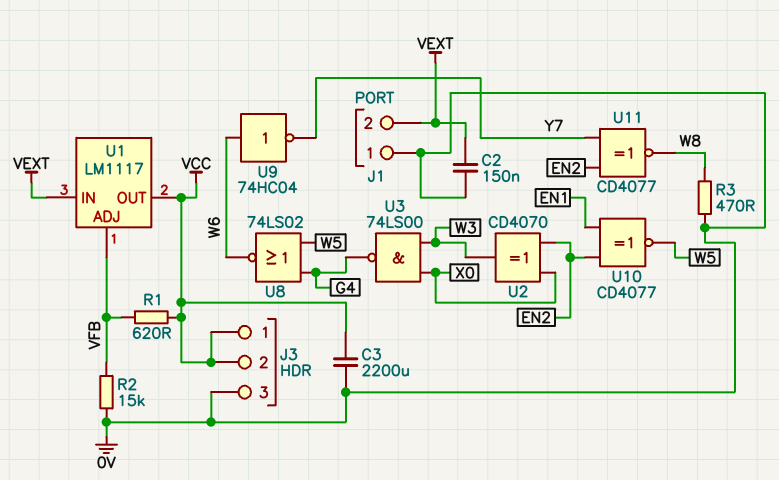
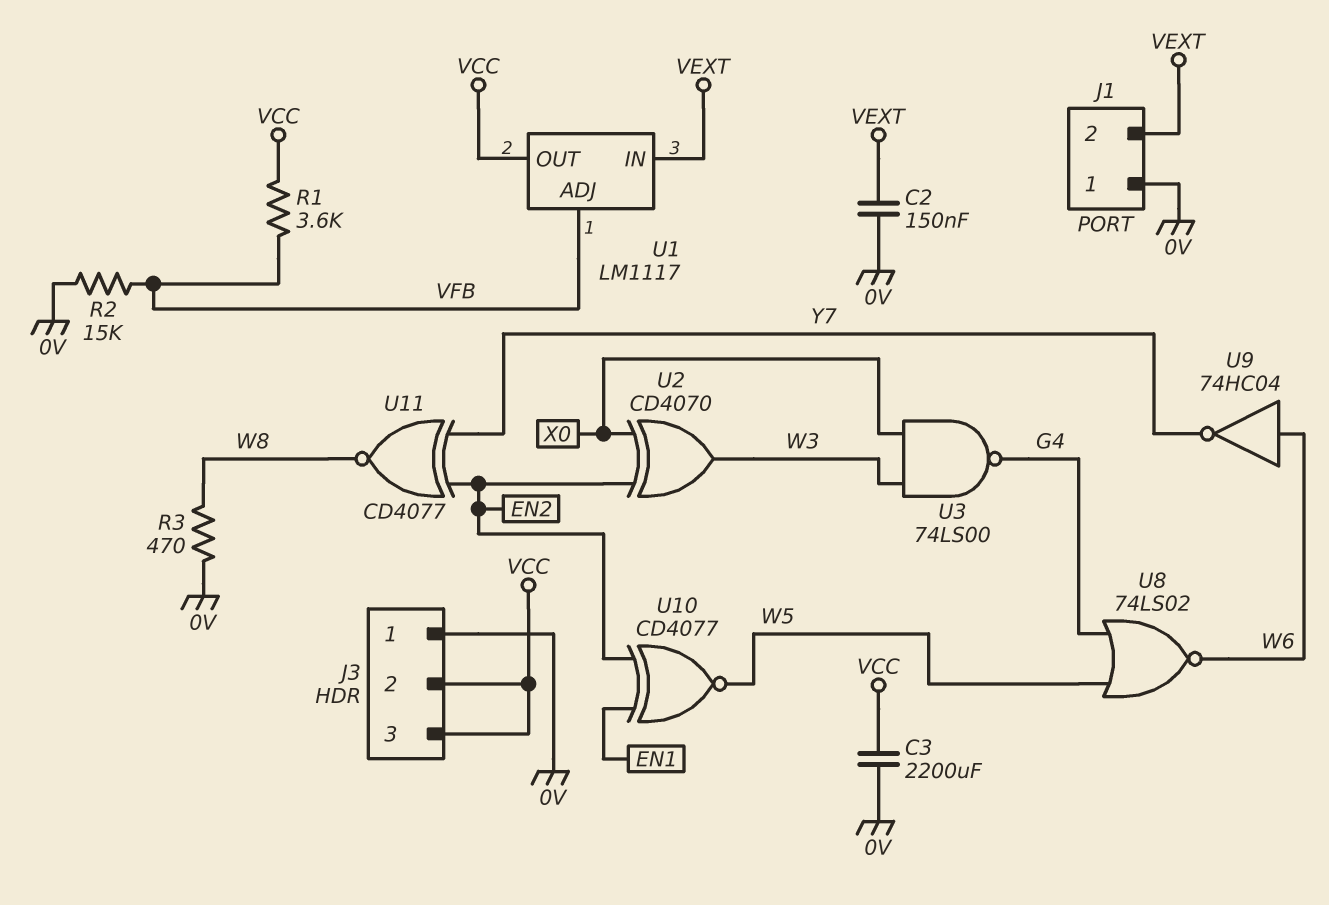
J3 pin 1: VCC -> 0V
J3 pin 3: 0V -> VCC
R1: 620 (VCC, VFB) -> 3.6k (VCC, VFB)

